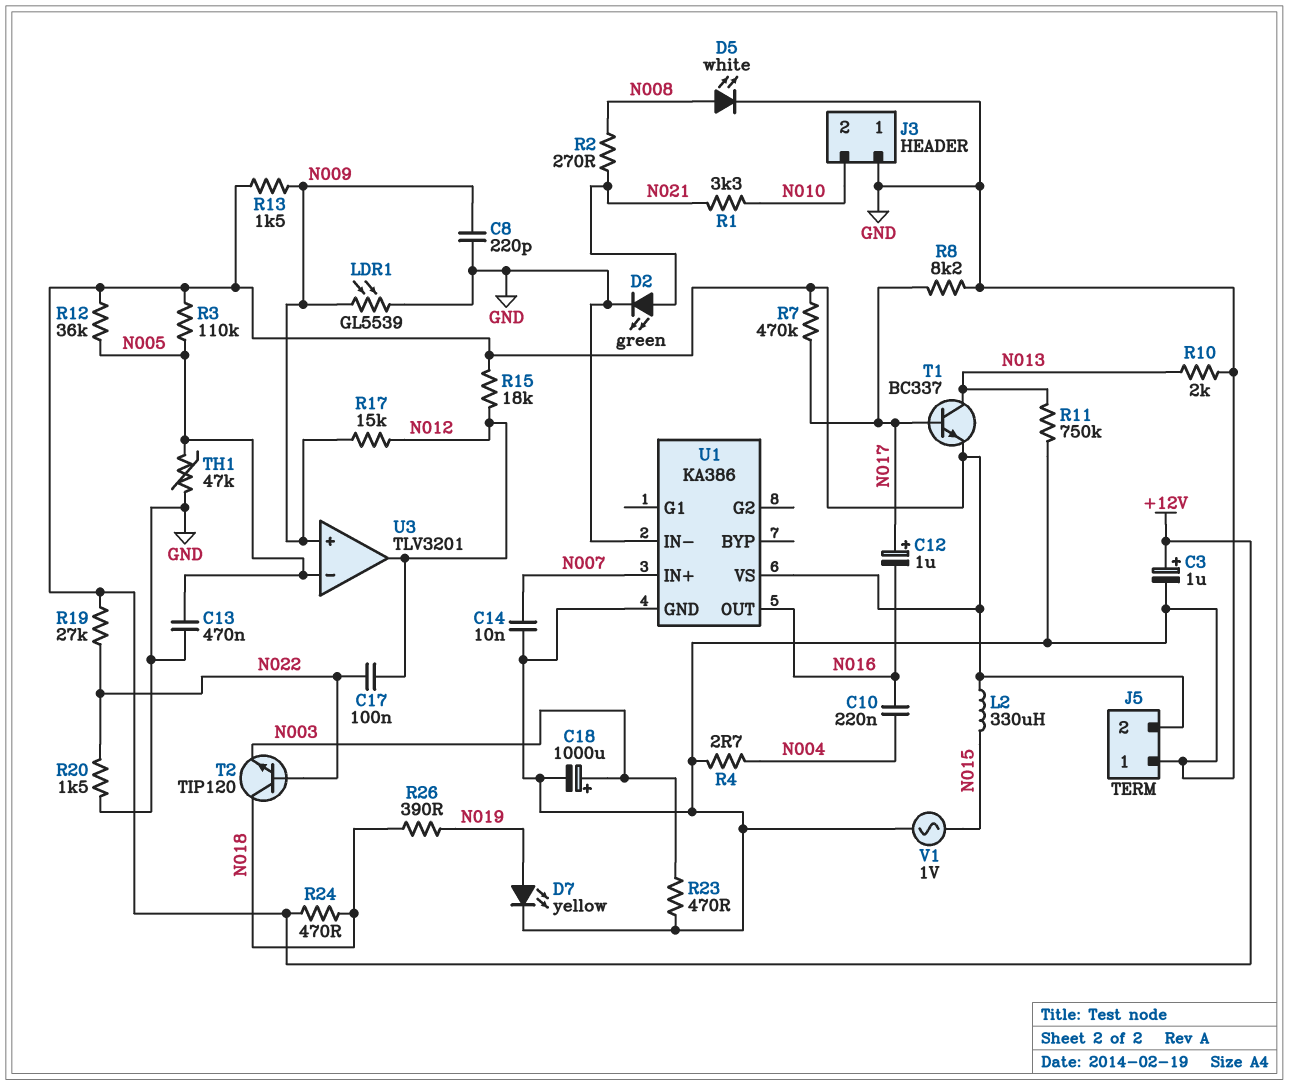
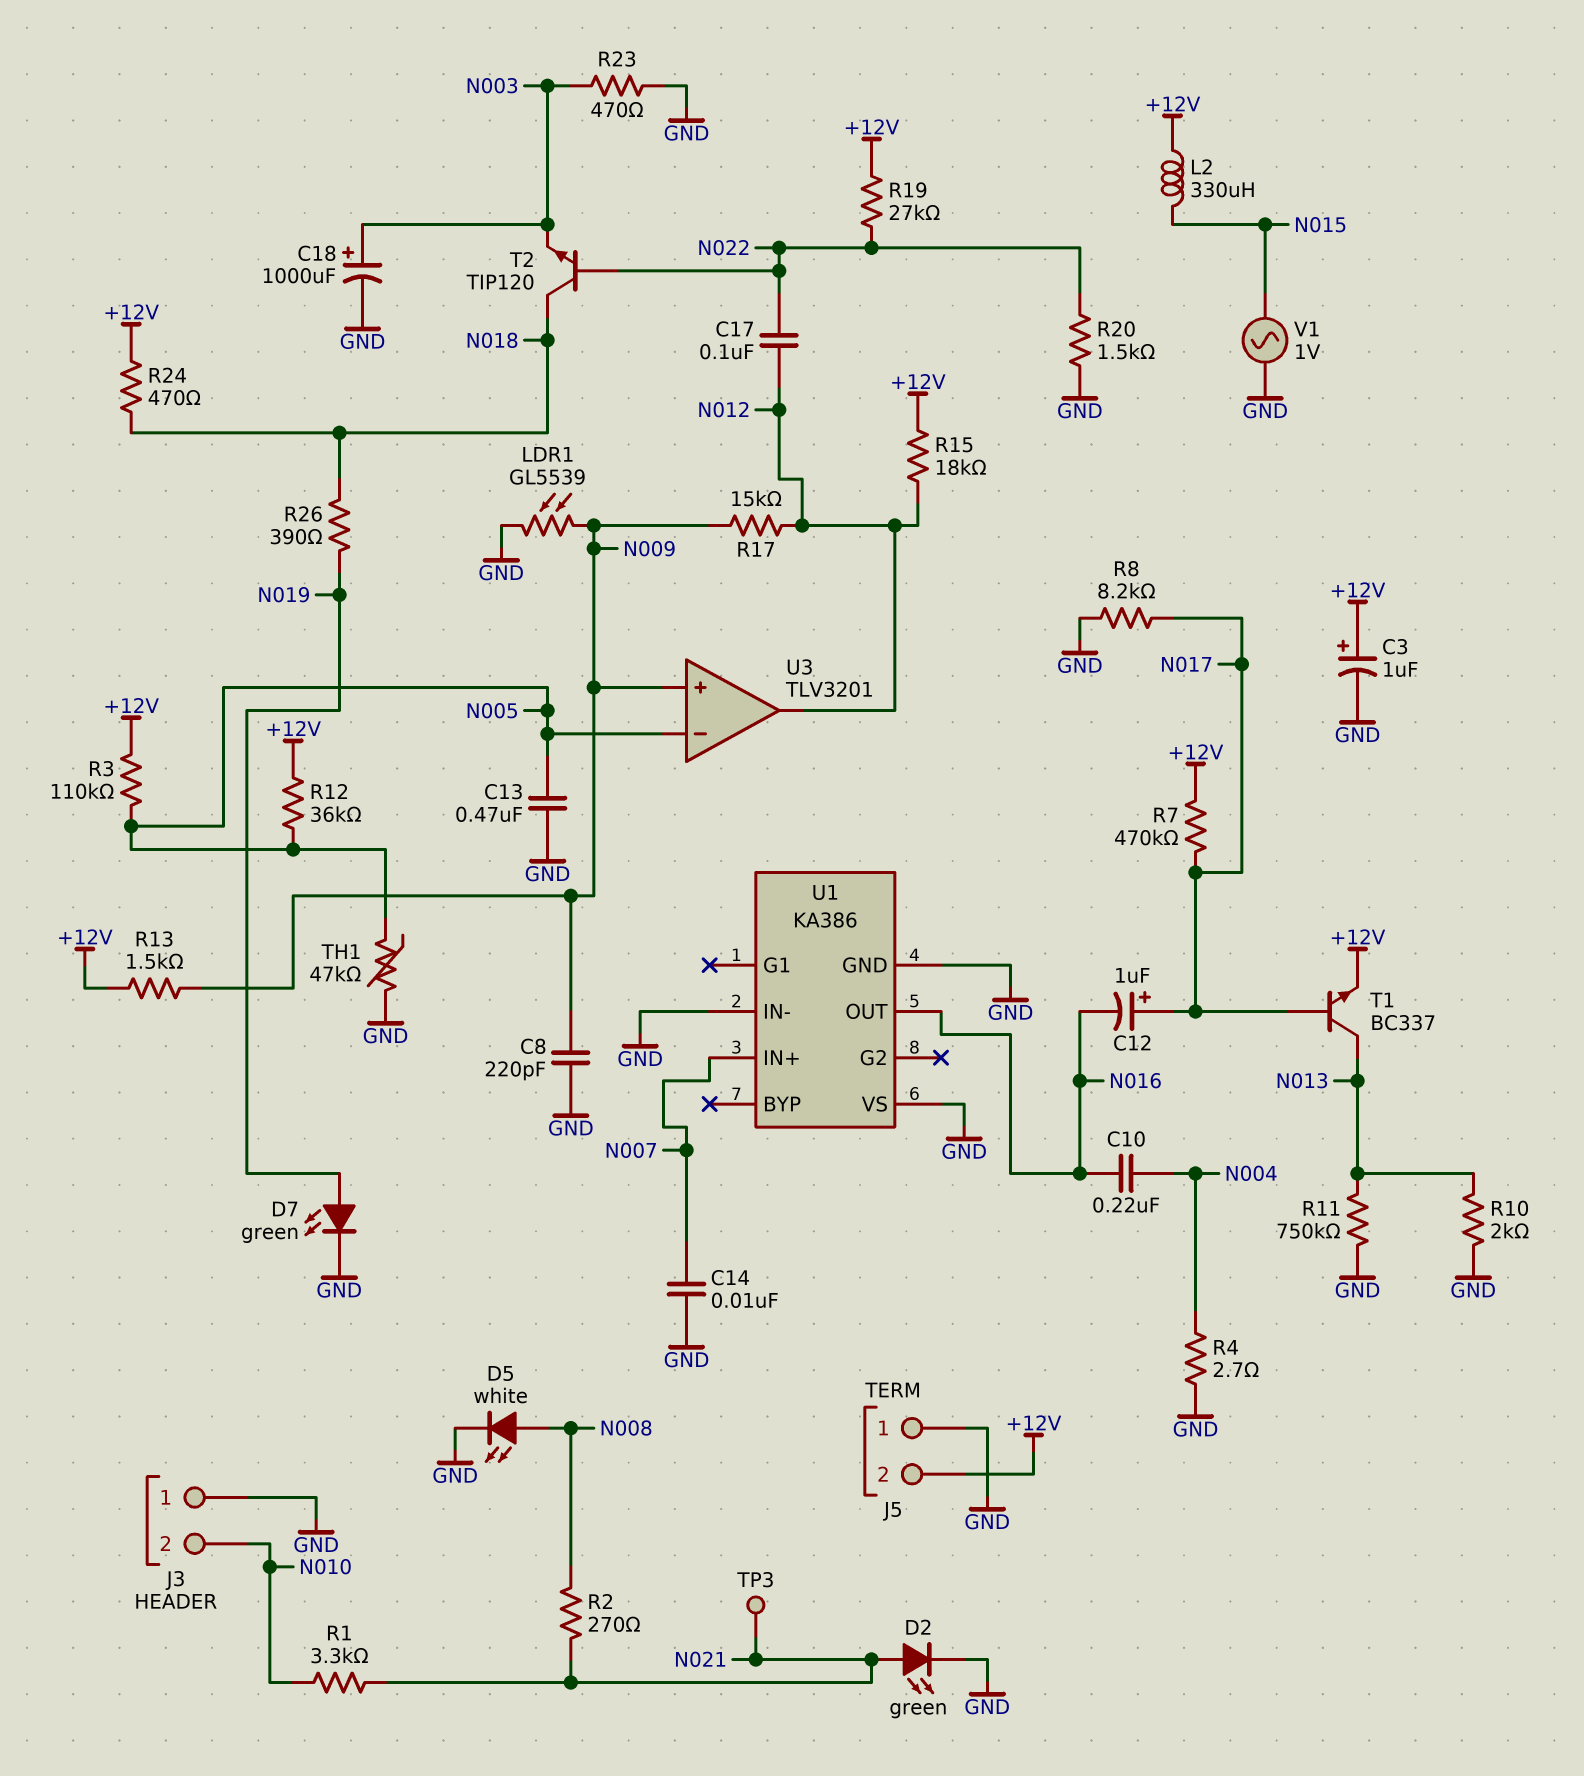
D7: LED yellow (A N019, K GND) -> LED green (A N019, K GND)
TP3: none -> test point (N021)
U1 pin VS: +12V -> GND

